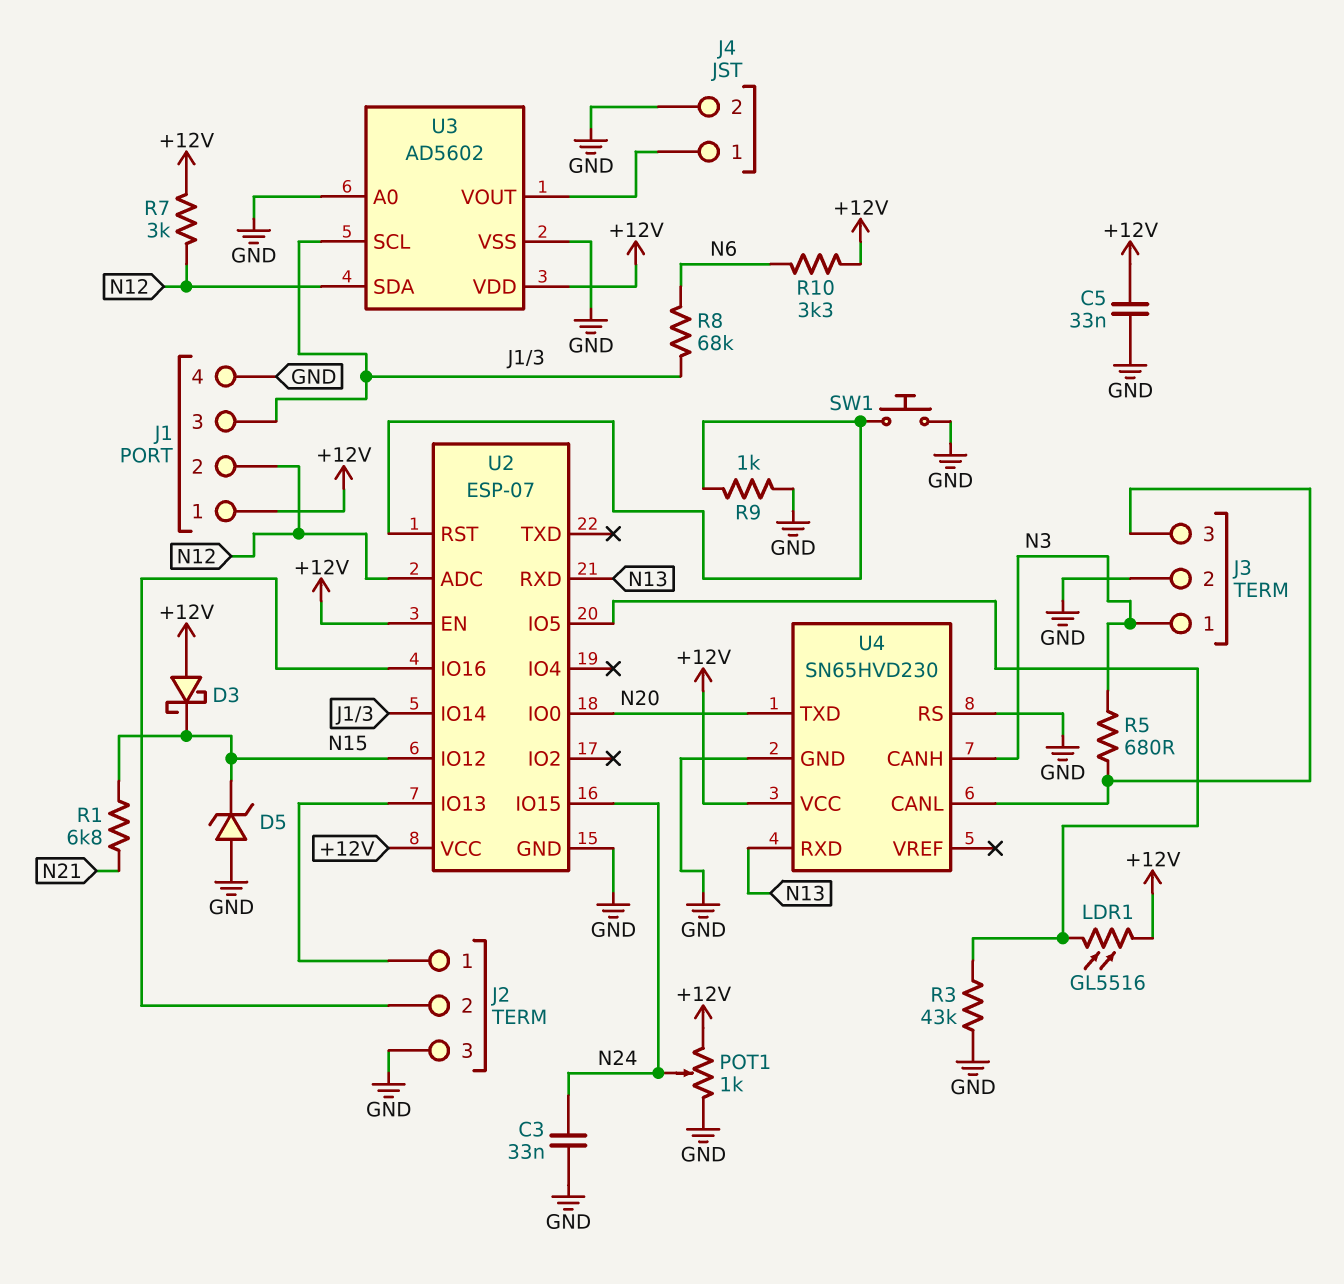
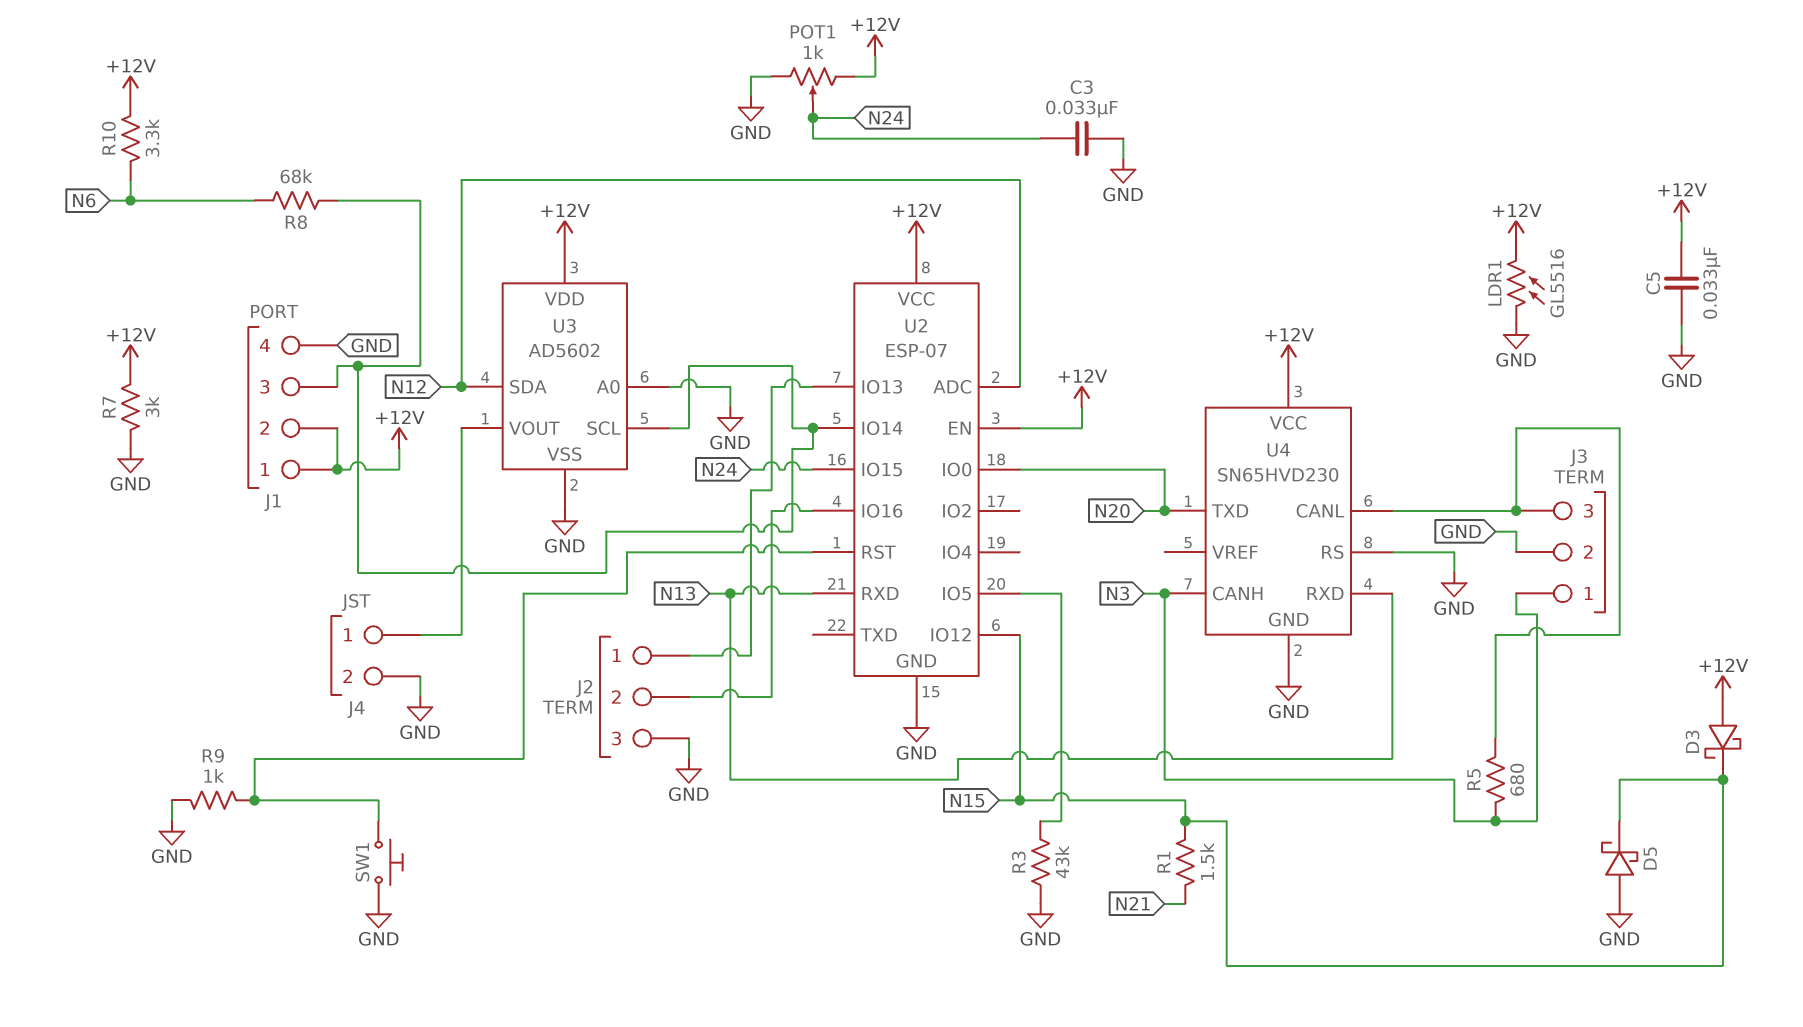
D5: zener (A GND, K N15) -> schottky (A GND, K N15)
J1 pin 2: N12 -> +12V
LDR1: GL5516 (+12V, U2/IO5) -> GL5516 (+12V, GND)
R1: 6.8k (N15, N21) -> 1.5k (N15, N21)
R7: 3k (+12V, N12) -> 3k (+12V, GND)

